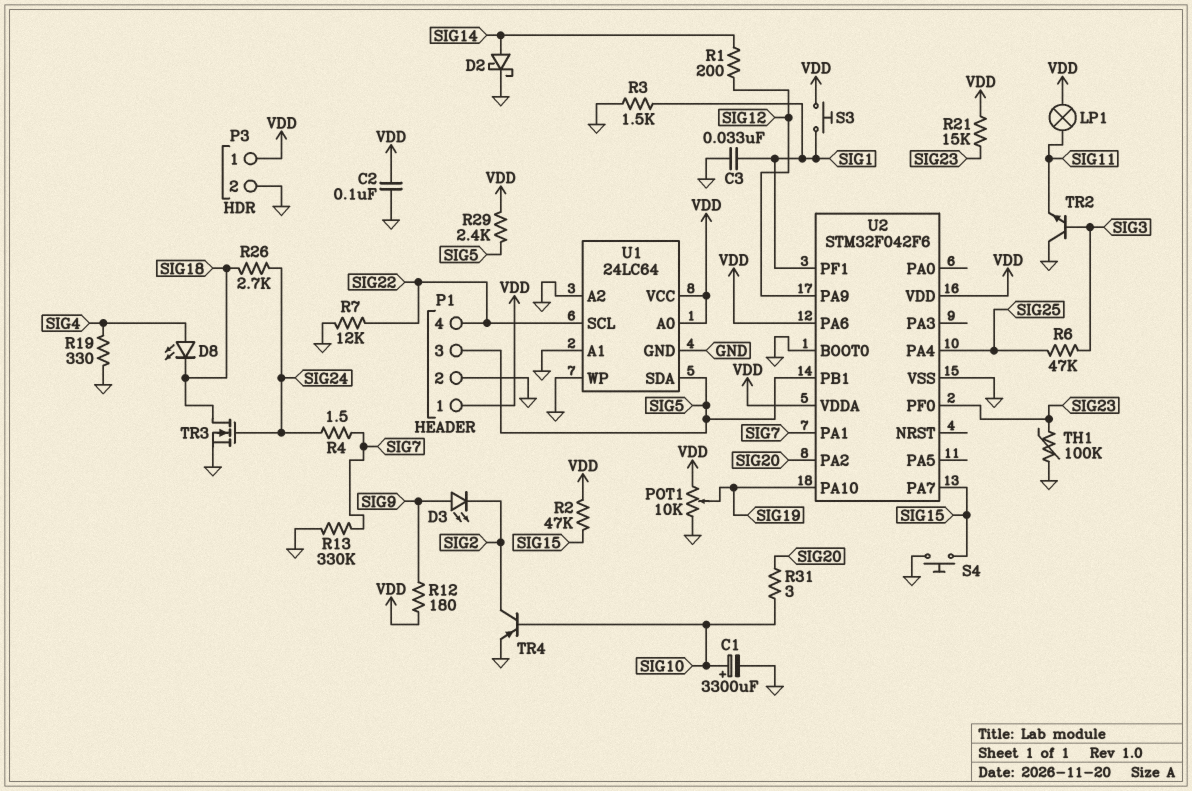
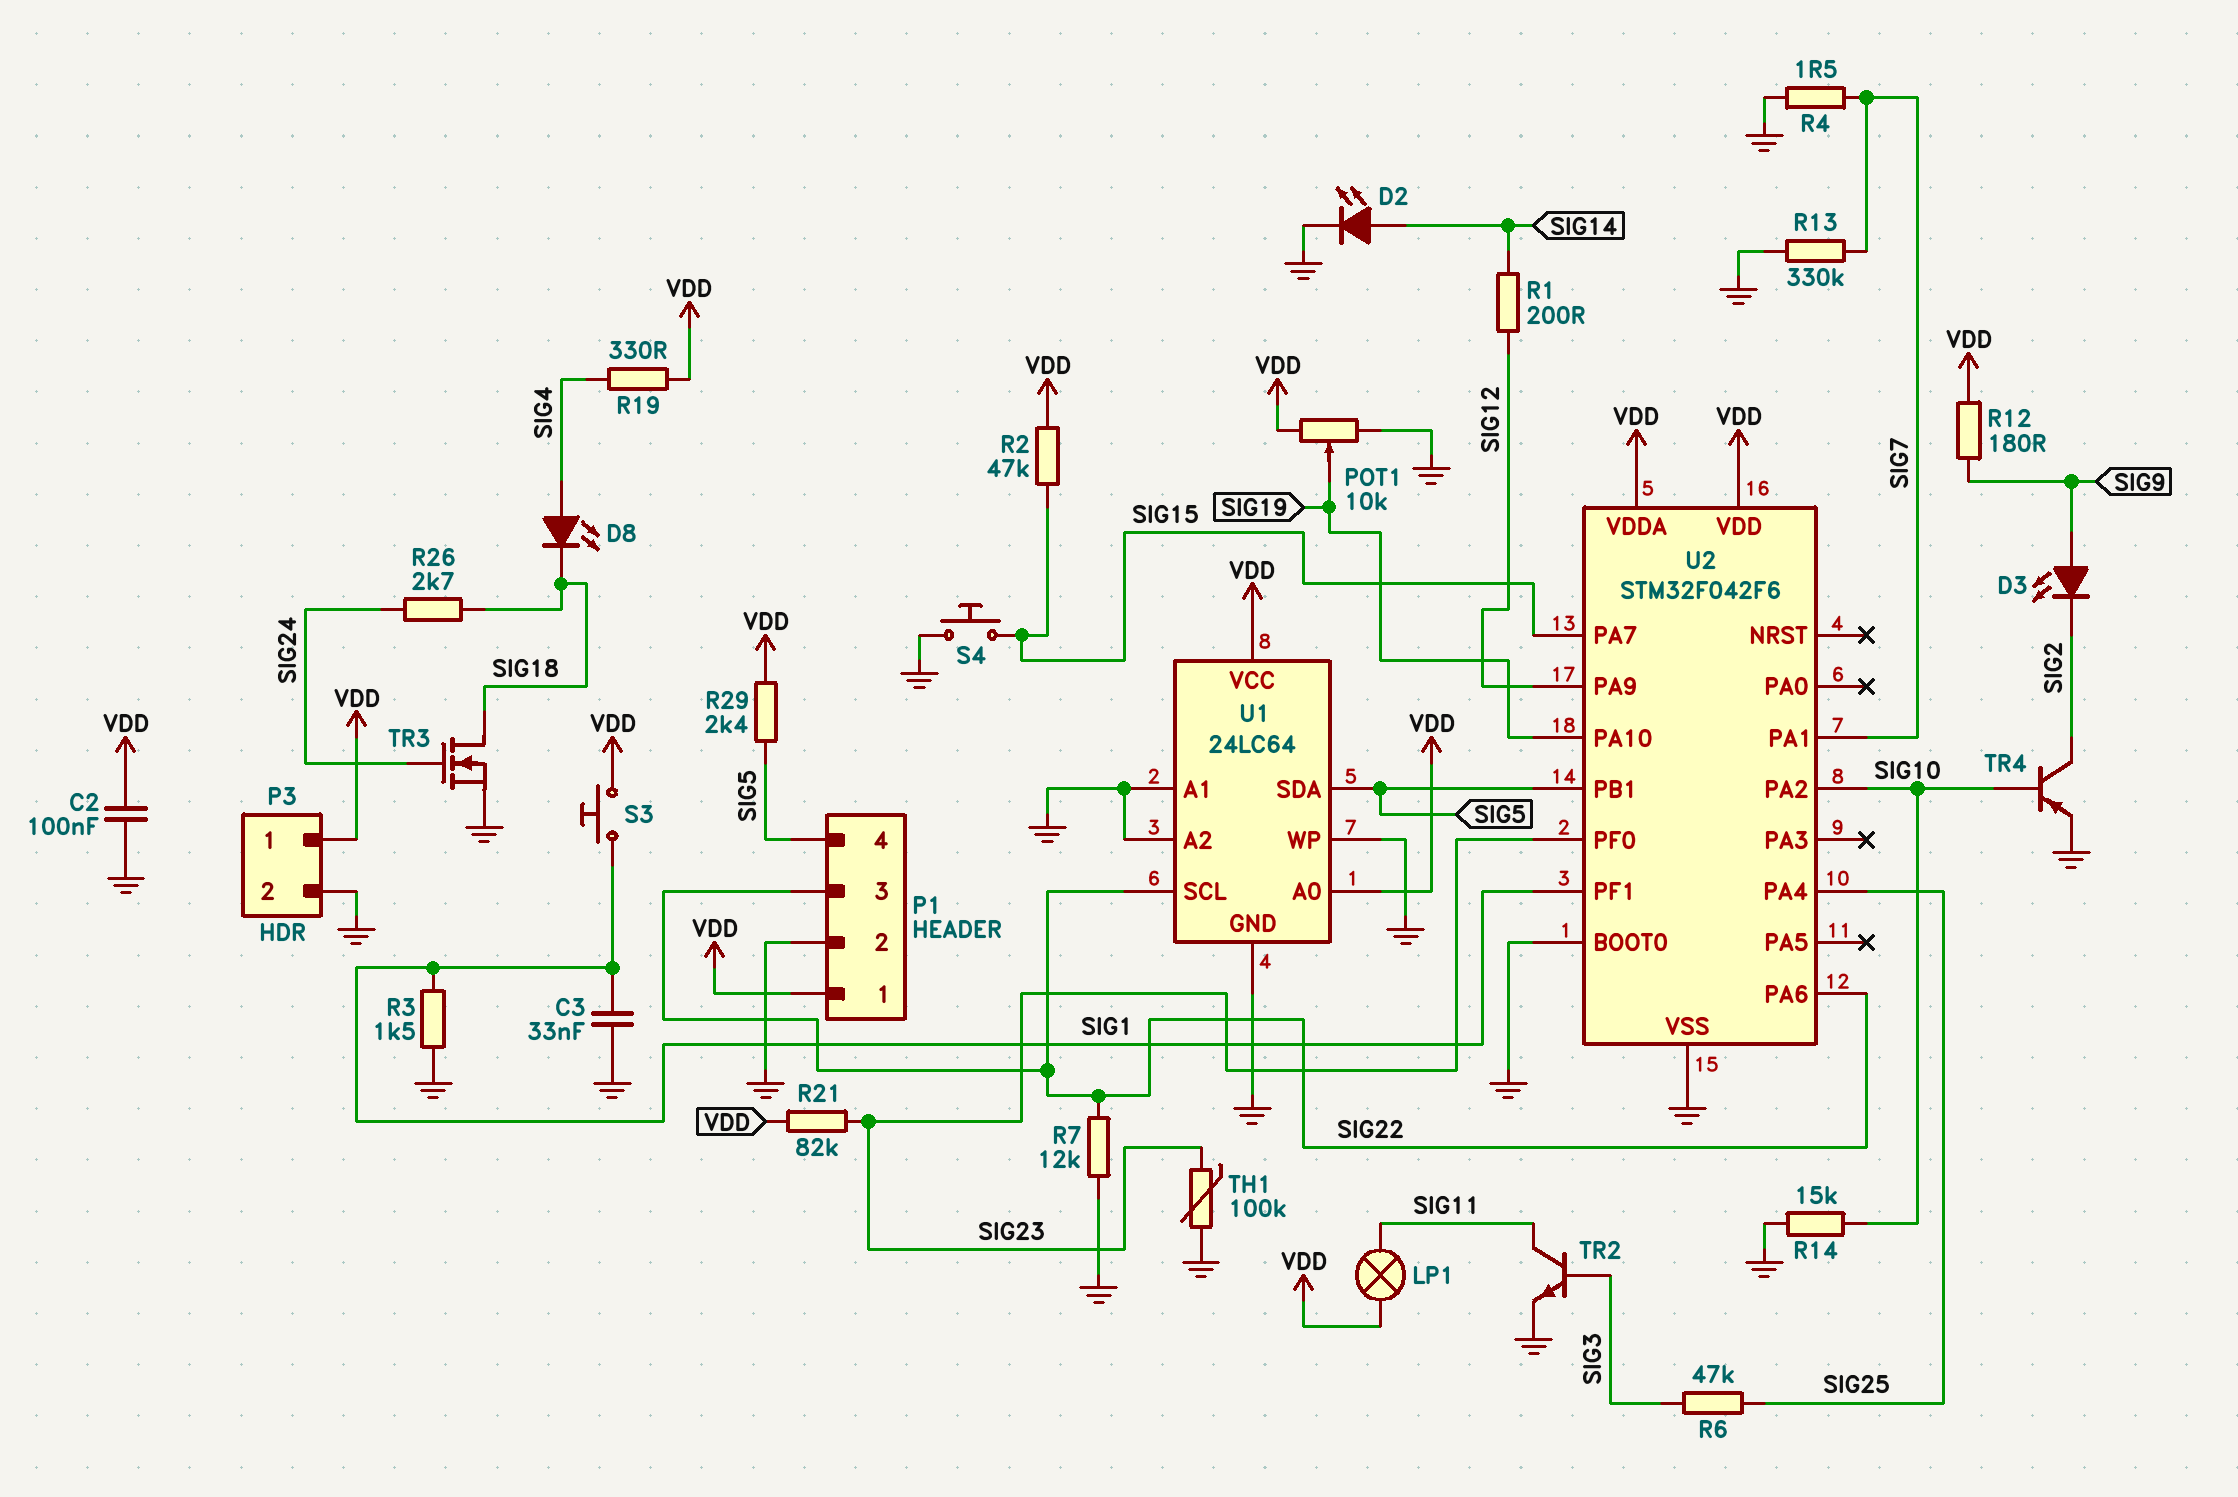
C1: 3300uF (plus SIG10, minus GND) -> none
D2: schottky (A SIG14, K GND) -> LED (A SIG14, K GND)
P1 pin 3: SIG5 -> SIG22
P1 pin 4: SIG22 -> SIG5
R4: 1.5 (SIG7, SIG24) -> 1.5 (GND, SIG7)
R14: none -> 15k (GND, SIG10)
R19: 330 (GND, SIG4) -> 330 (SIG4, VDD)
R21: 15k (SIG23, VDD) -> 82k (SIG23, VDD)
R31: 3 (SIG10, SIG20) -> none
TR2: NPN (B SIG3, C GND, E SIG11) -> NPN (B SIG3, C SIG11, E GND)
U2 pin PA2: SIG20 -> SIG10
U2 pin PA6: VDD -> SIG22

